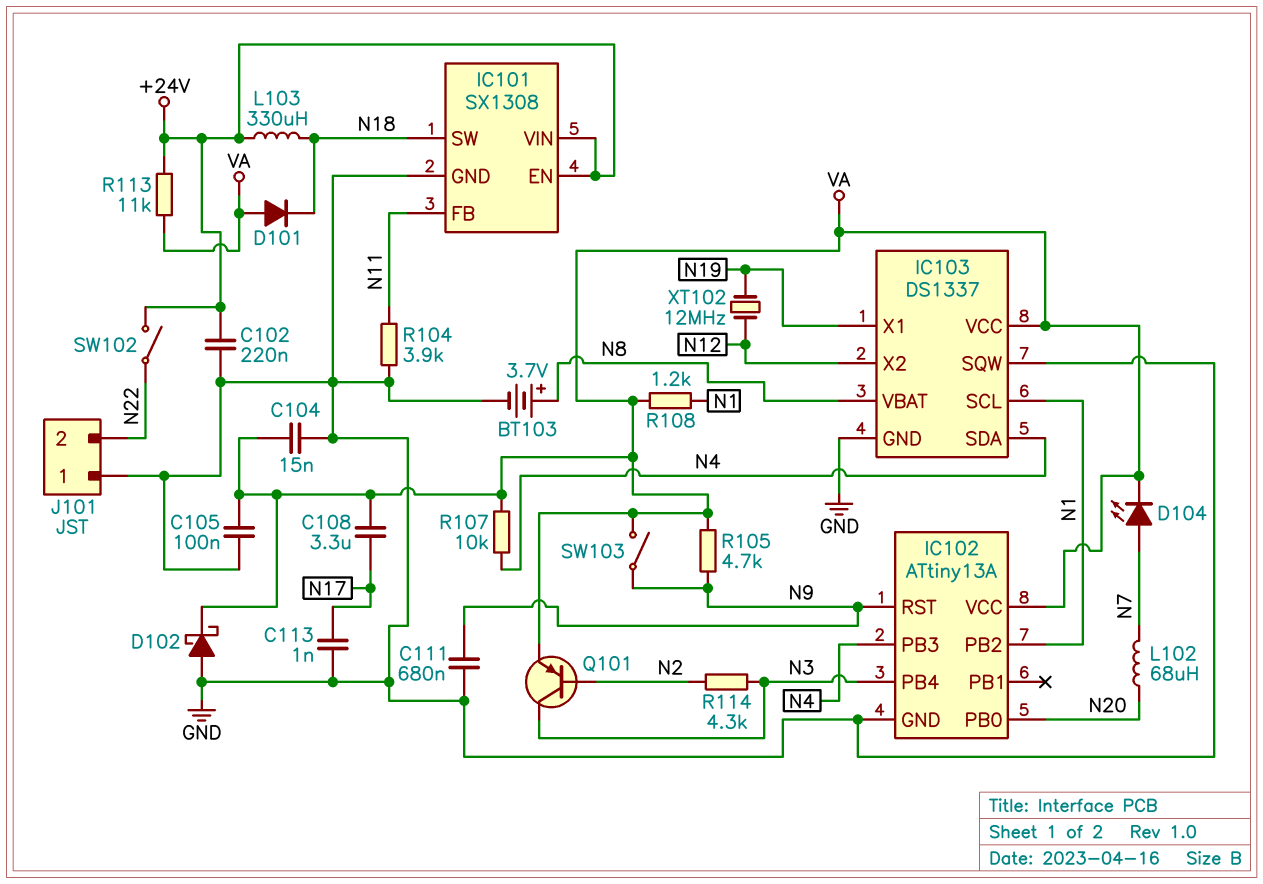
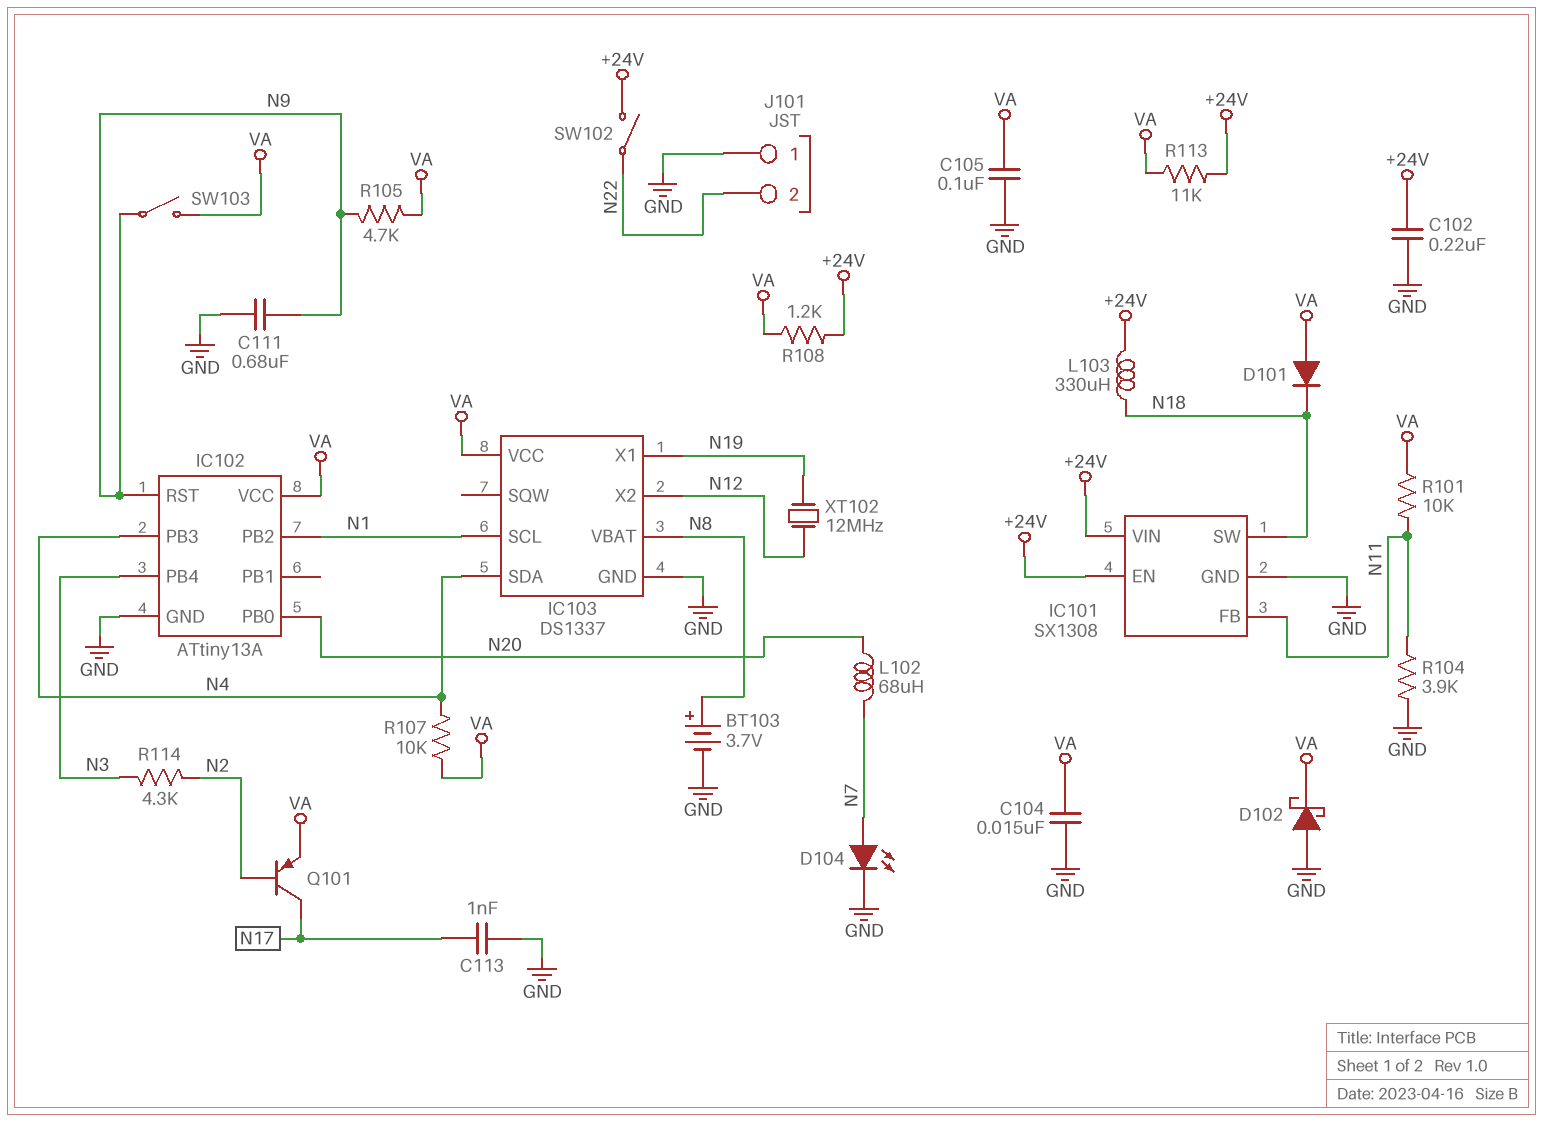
C108: 3.3uF (N17, VA) -> none
D104: LED (A N7, K VA) -> LED (A N7, K GND)
IC103 pin SQW: GND -> none
Q101: PNP (B N2, C N3, E VA) -> PNP (B N2, C N17, E VA)
R101: none -> 10k (N11, VA)
R108: 1.2k (N1, VA) -> 1.2k (+24V, VA)

